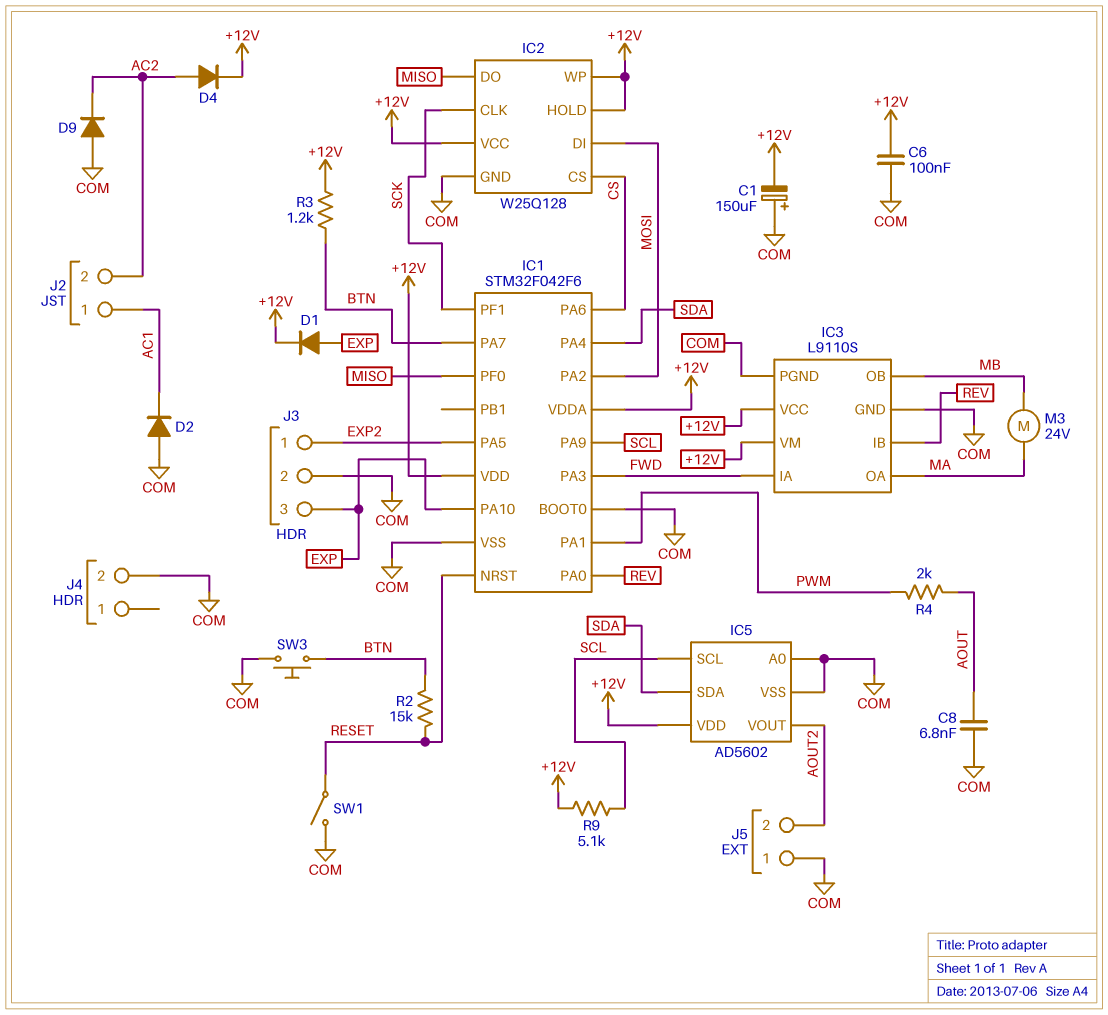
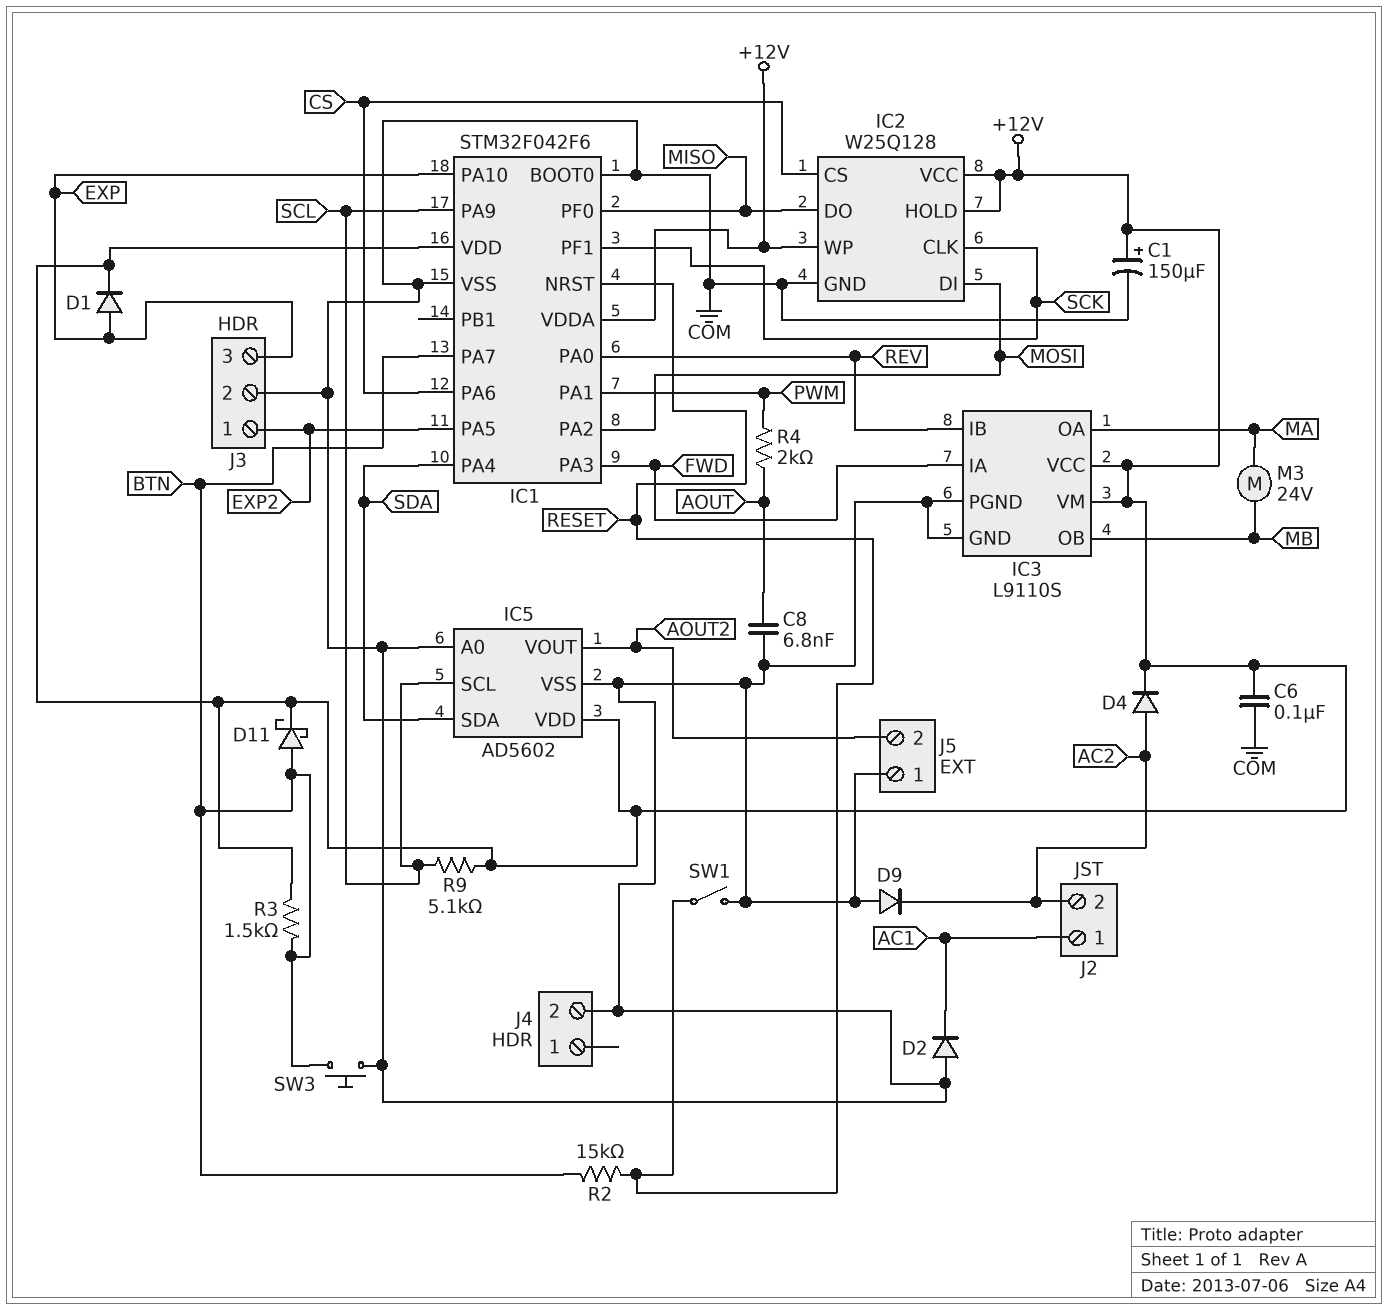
C1: 150uF (plus COM, minus +12V) -> 150uF (plus +12V, minus COM)
D11: none -> schottky (A BTN, K +12V)
R3: 1.2k (+12V, BTN) -> 1.5k (+12V, BTN)

